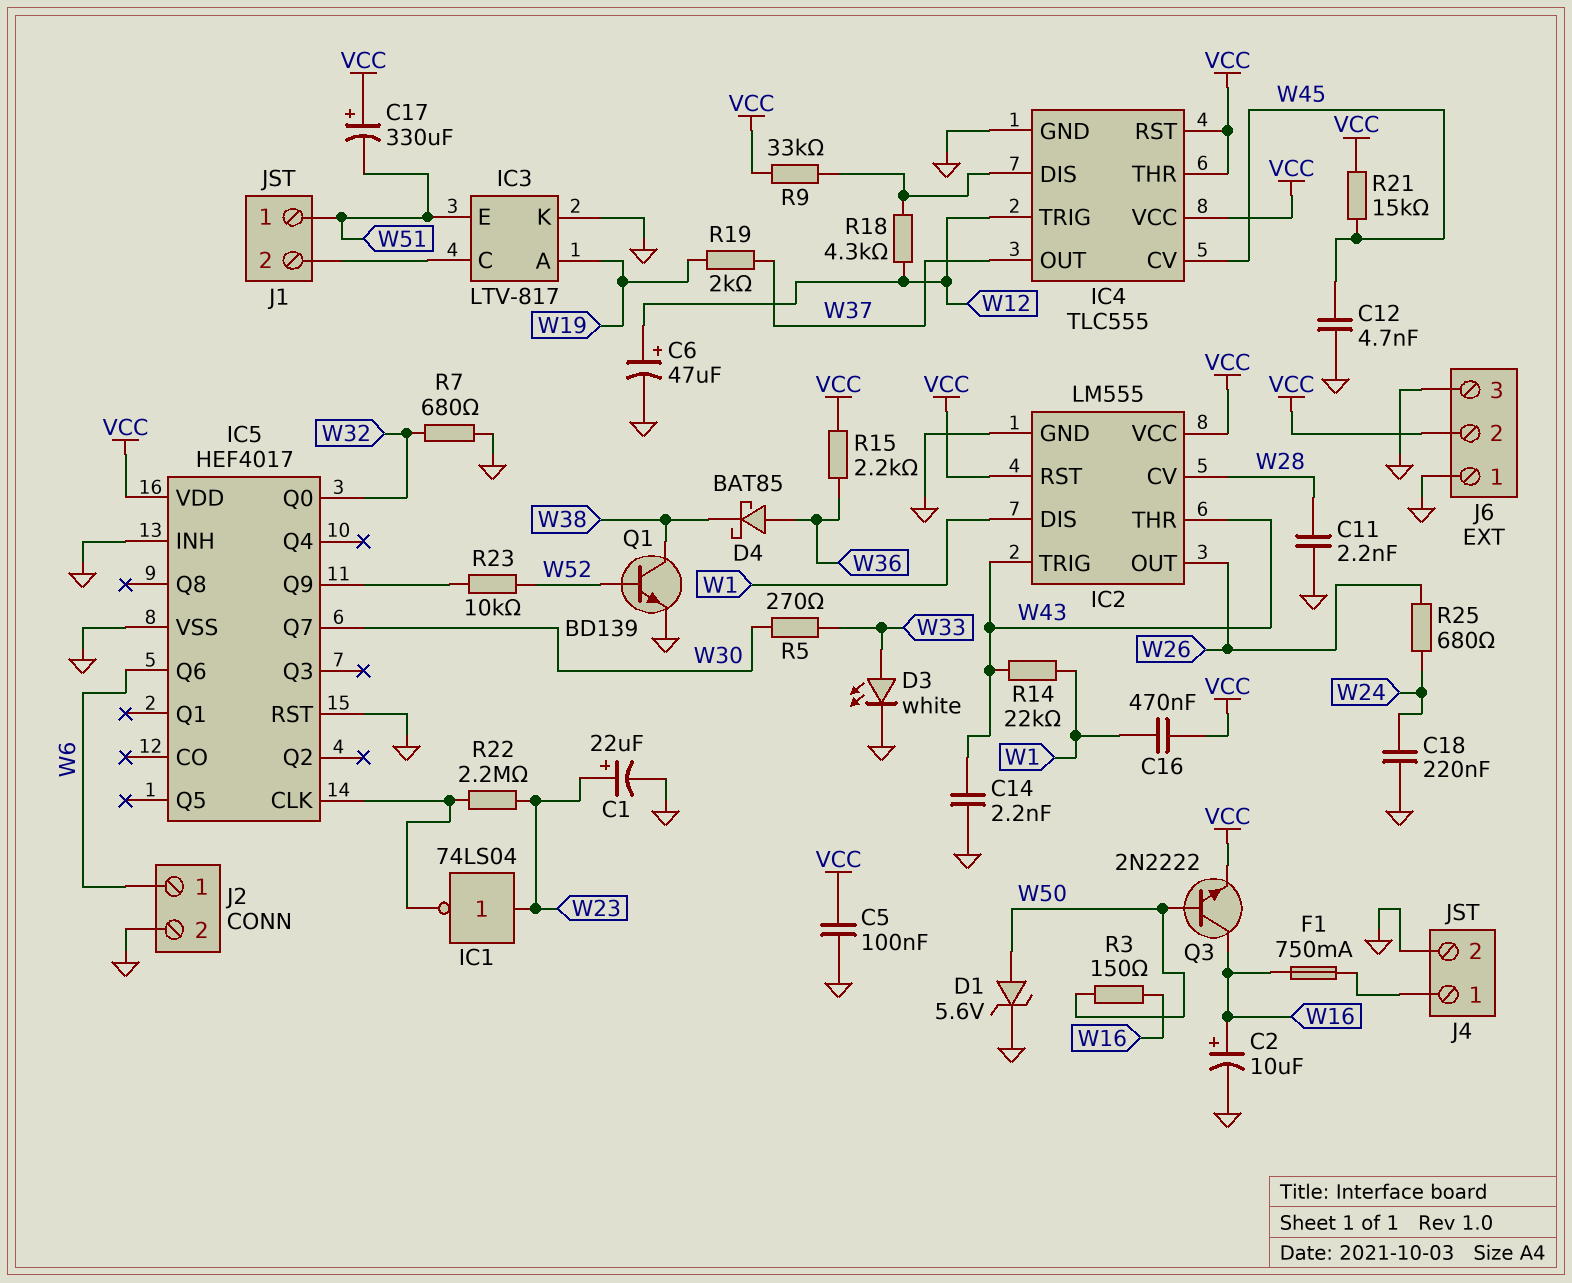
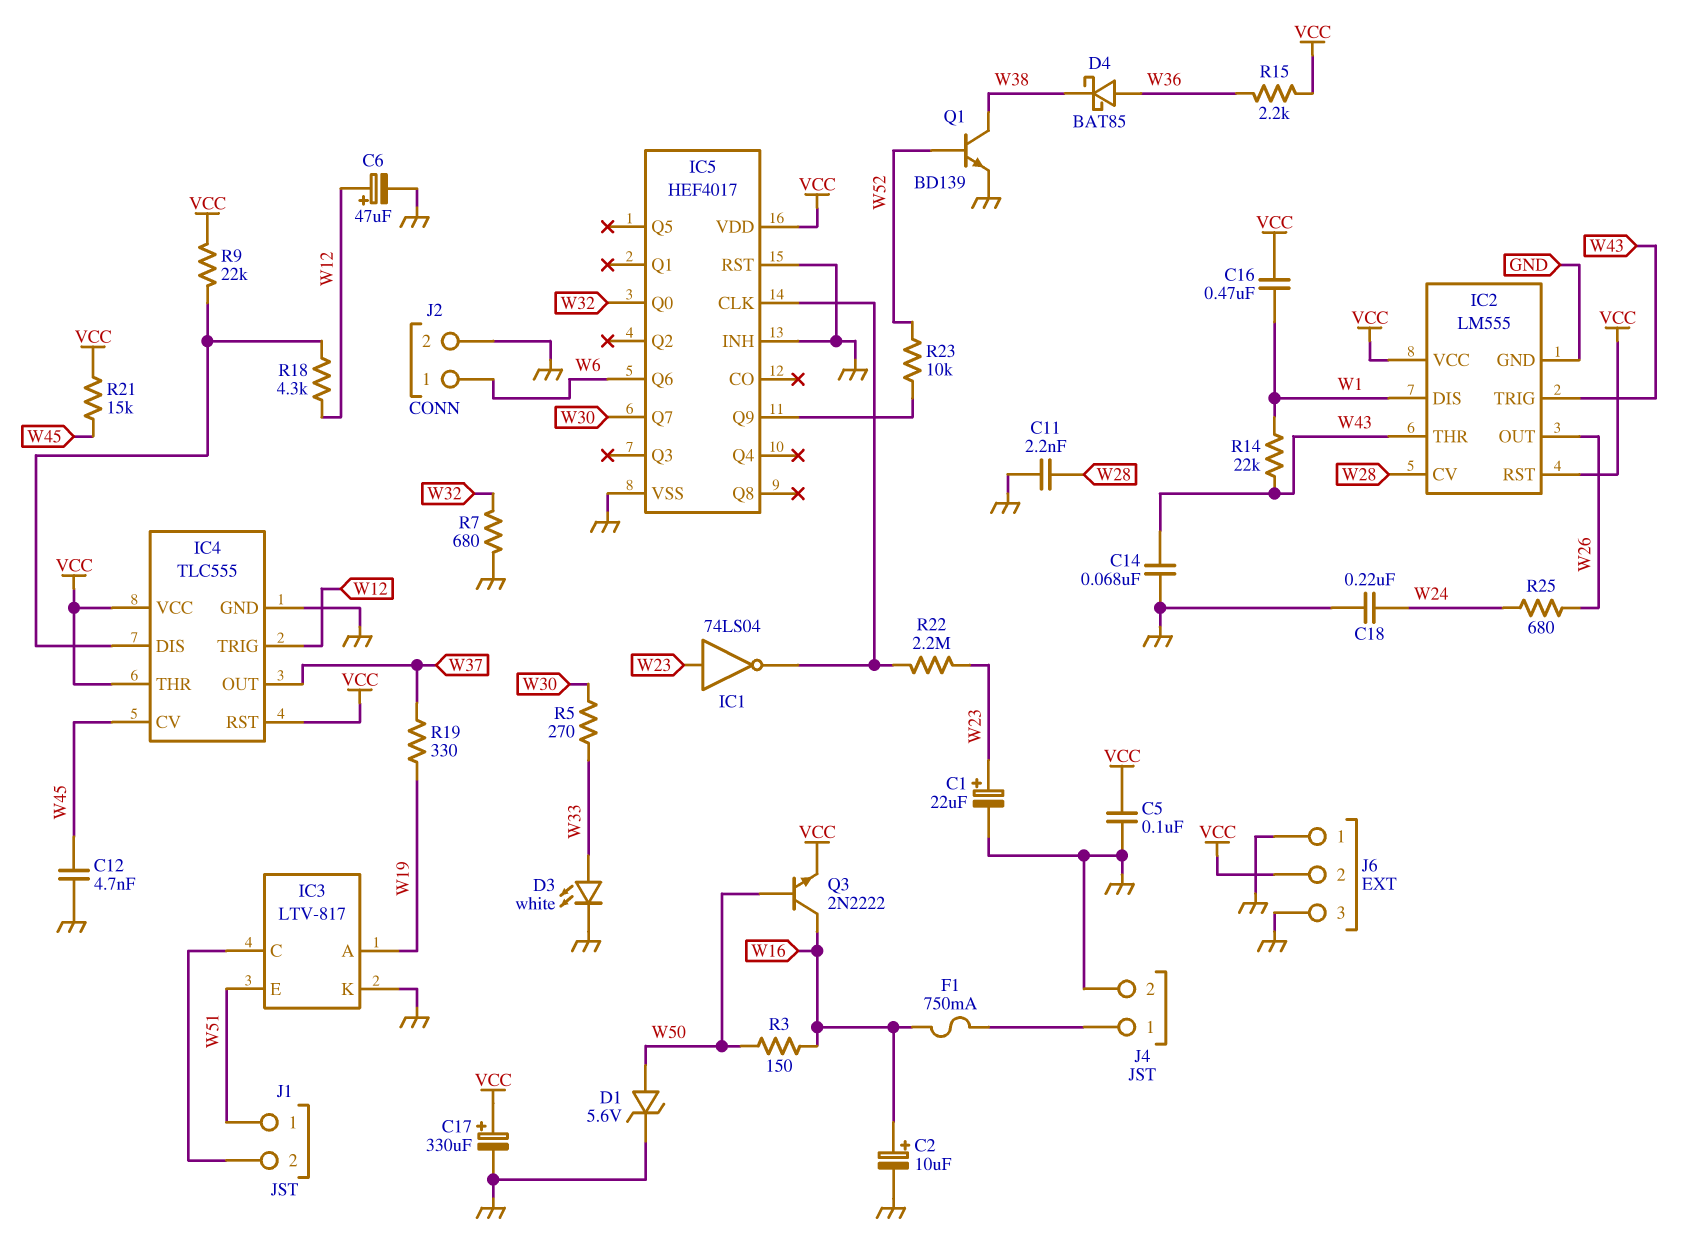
C14: 2.2nF (GND, W43) -> 68nF (GND, W43)
C17: 330uF (plus VCC, minus W51) -> 330uF (plus VCC, minus GND)
R9: 33k (IC4/DIS, VCC) -> 22k (IC4/DIS, VCC)
R19: 2k (W19, W37) -> 330 (W19, W37)

